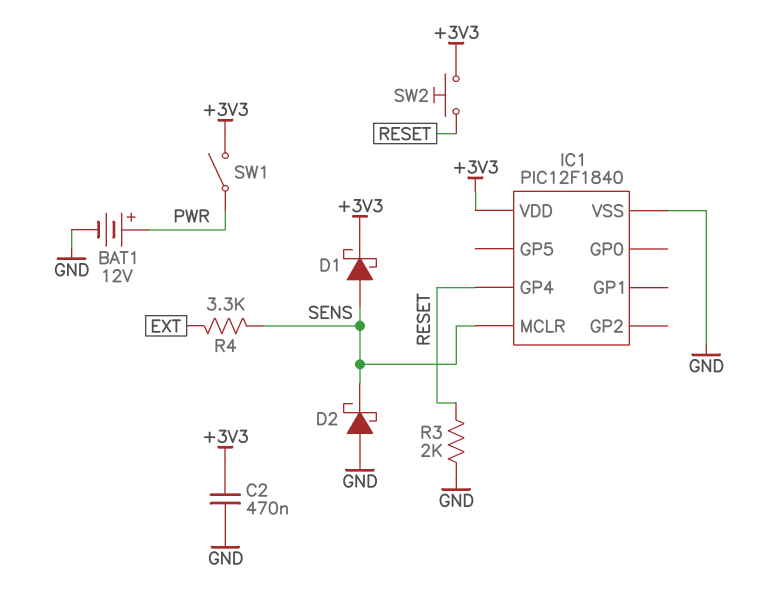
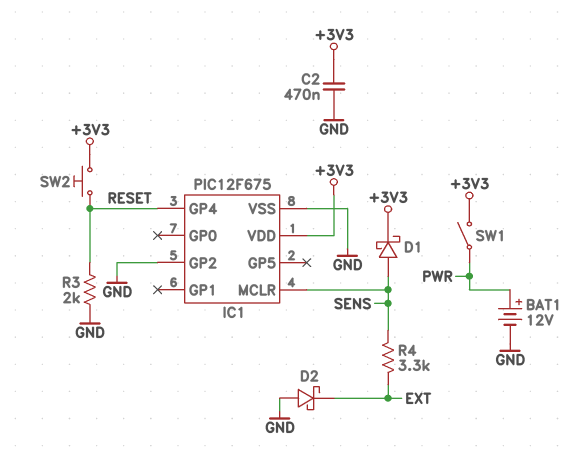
D2: schottky (A GND, K SENS) -> schottky (A GND, K EXT)
IC1: PIC12F1840 -> PIC12F675
IC1 pin GP2: none -> GND

